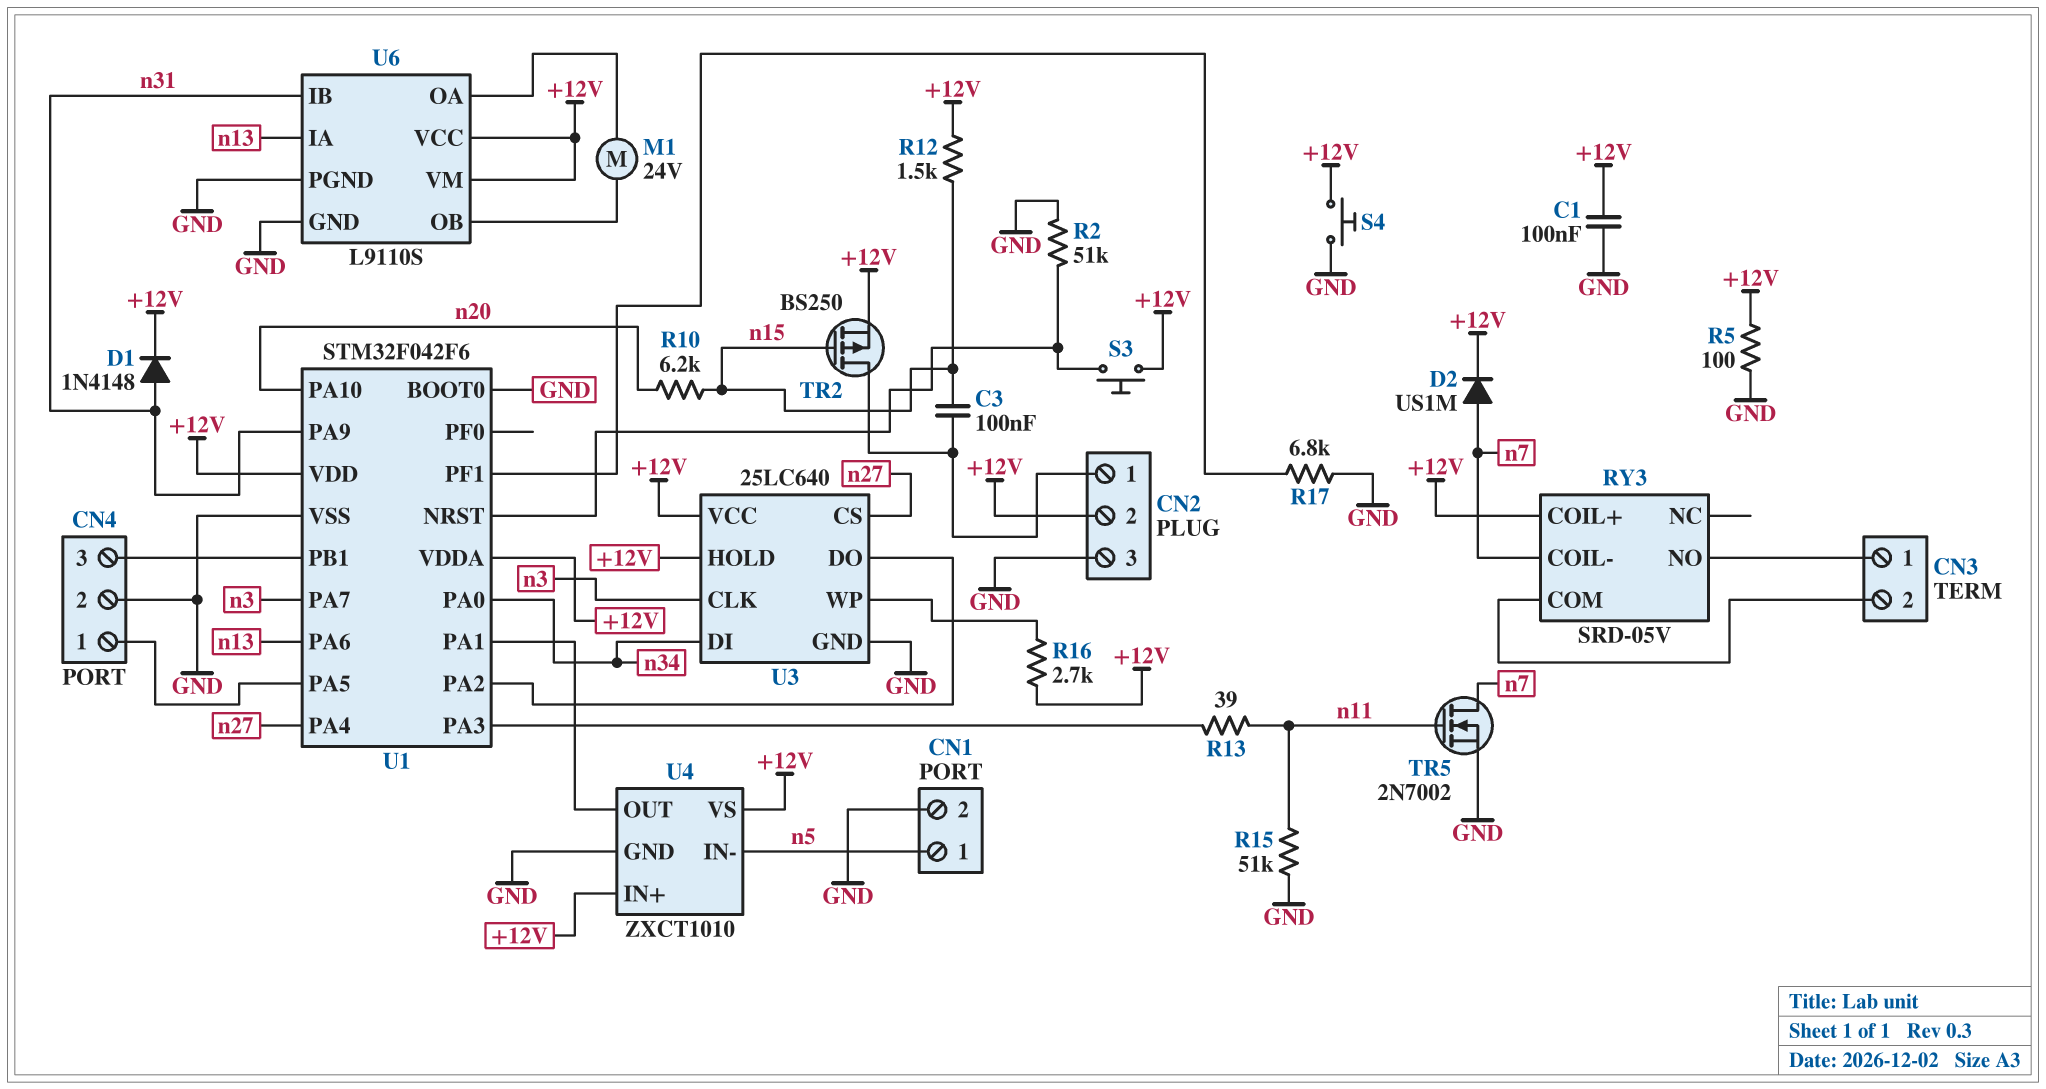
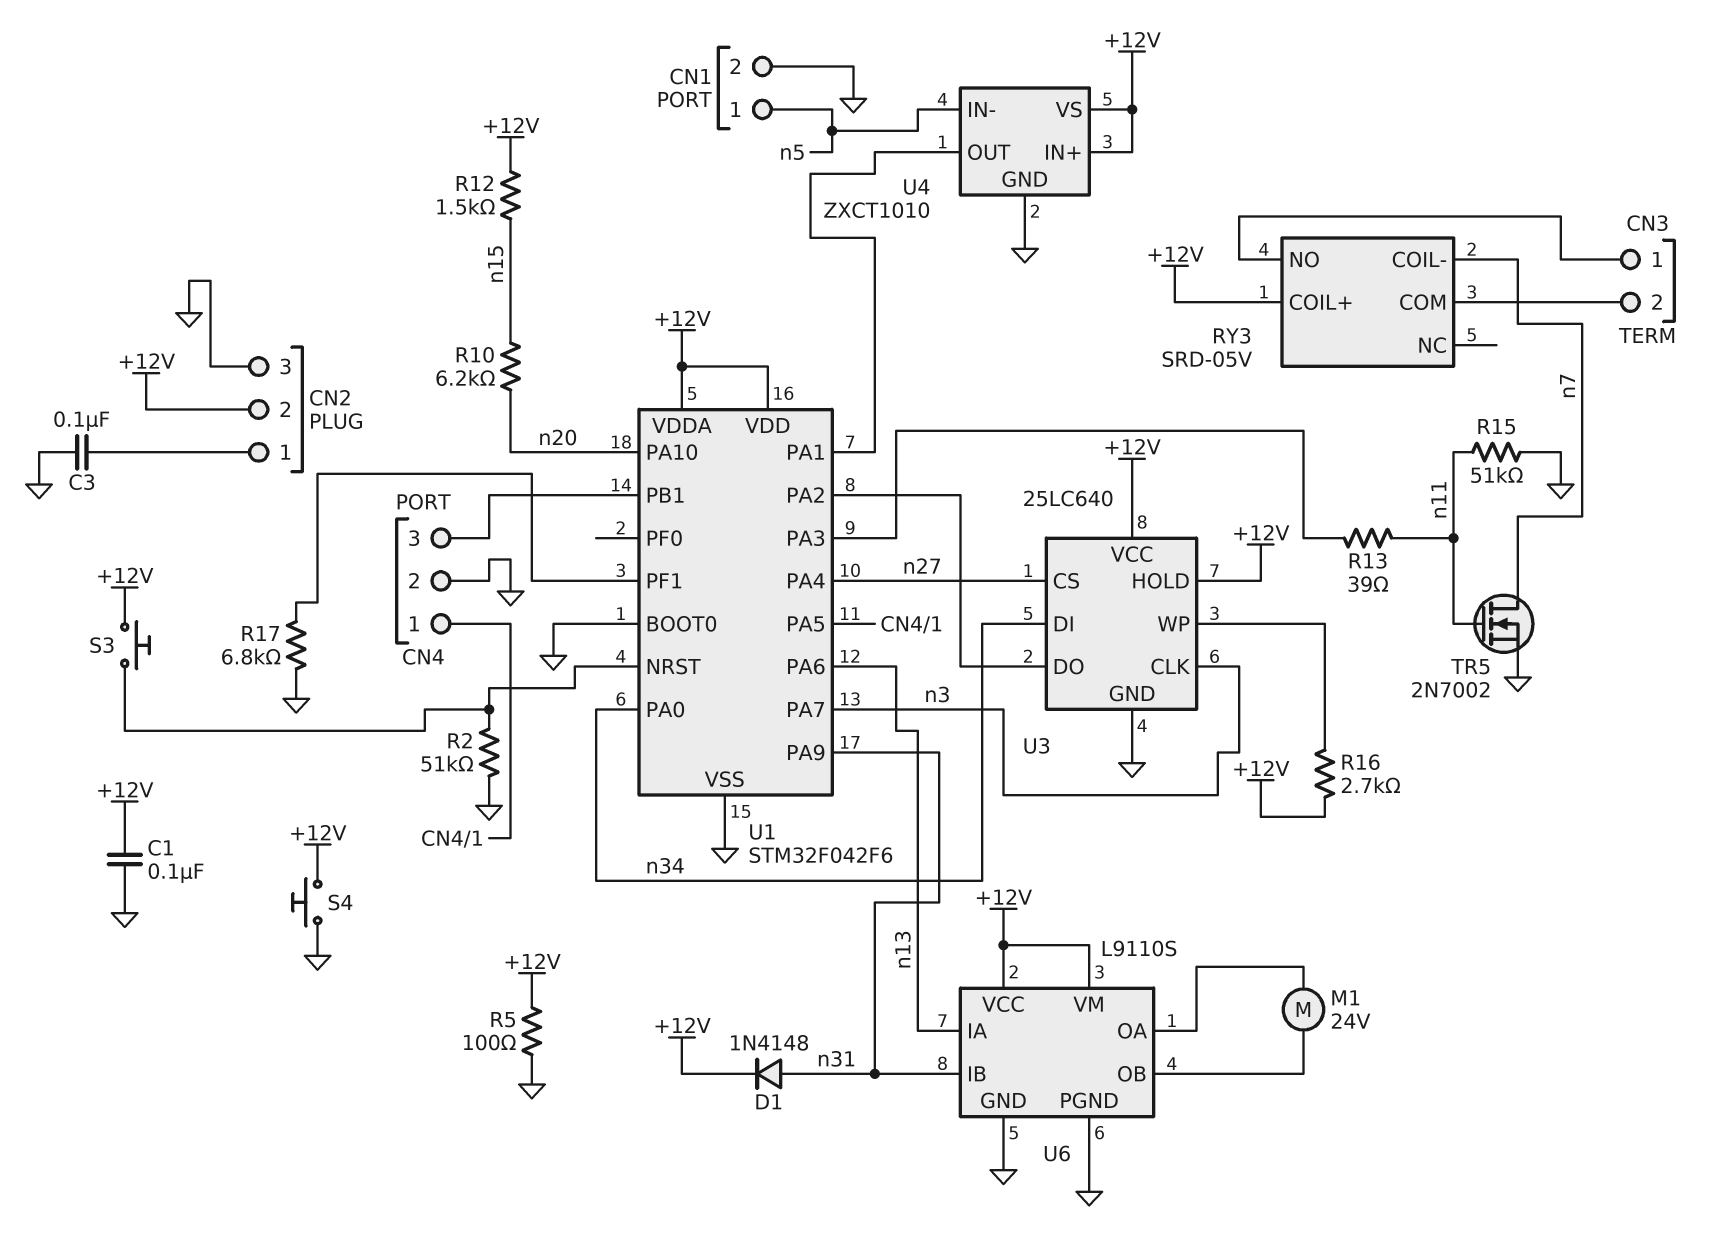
C3: 100nF (CN2/1, n15) -> 100nF (CN2/1, GND)
D2: diode US1M (A n7, K +12V) -> none
TR2: PMOS BS250 (G n15, D CN2/1, S +12V) -> none

